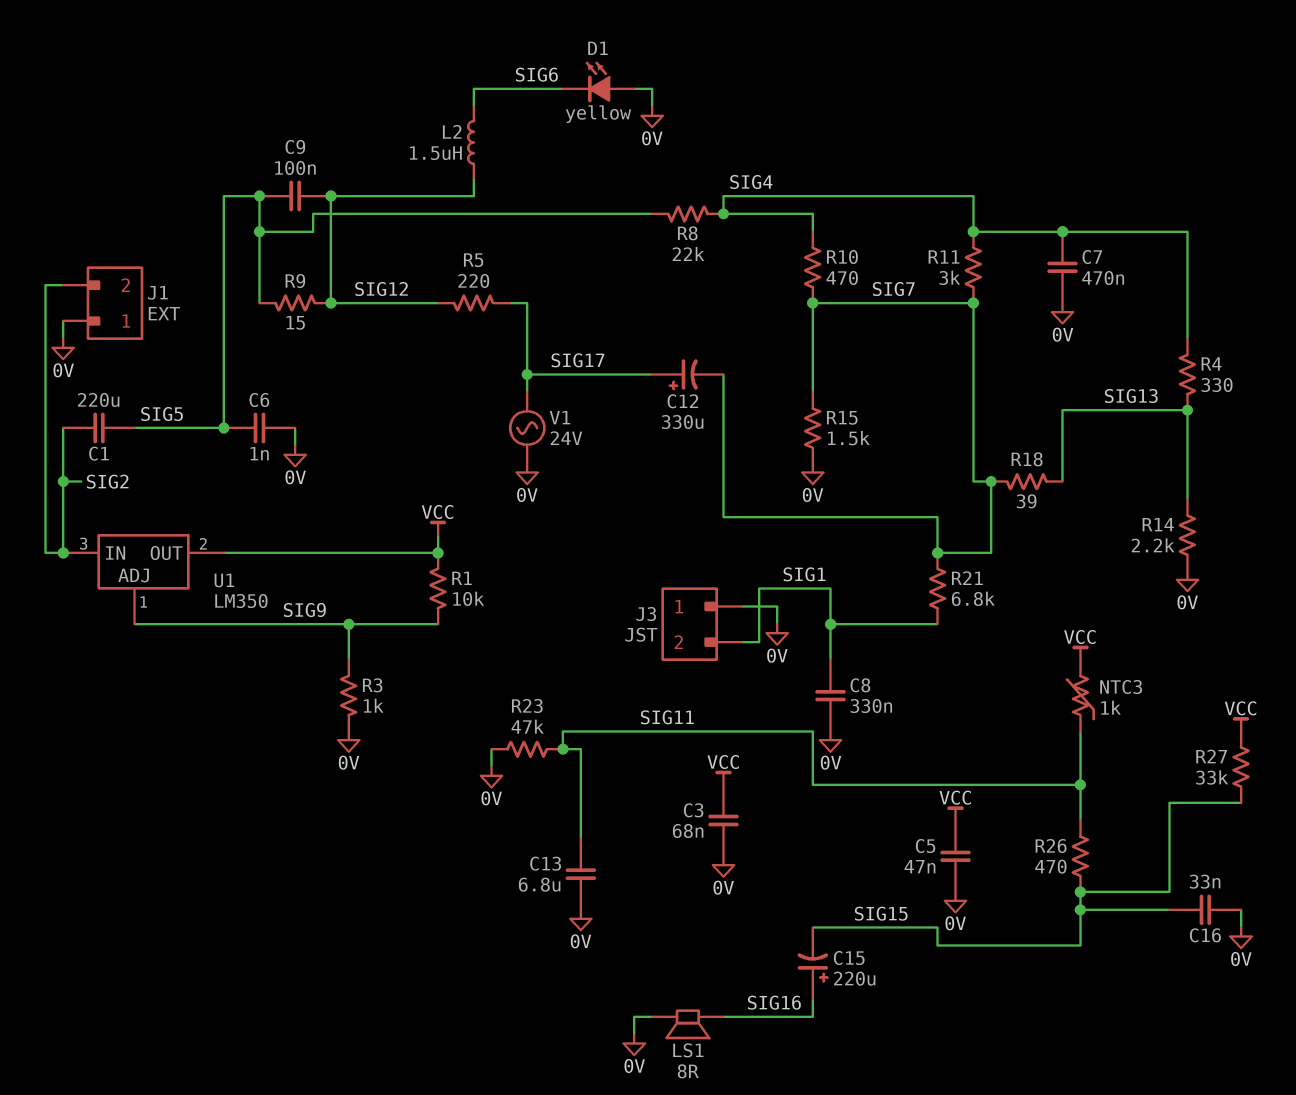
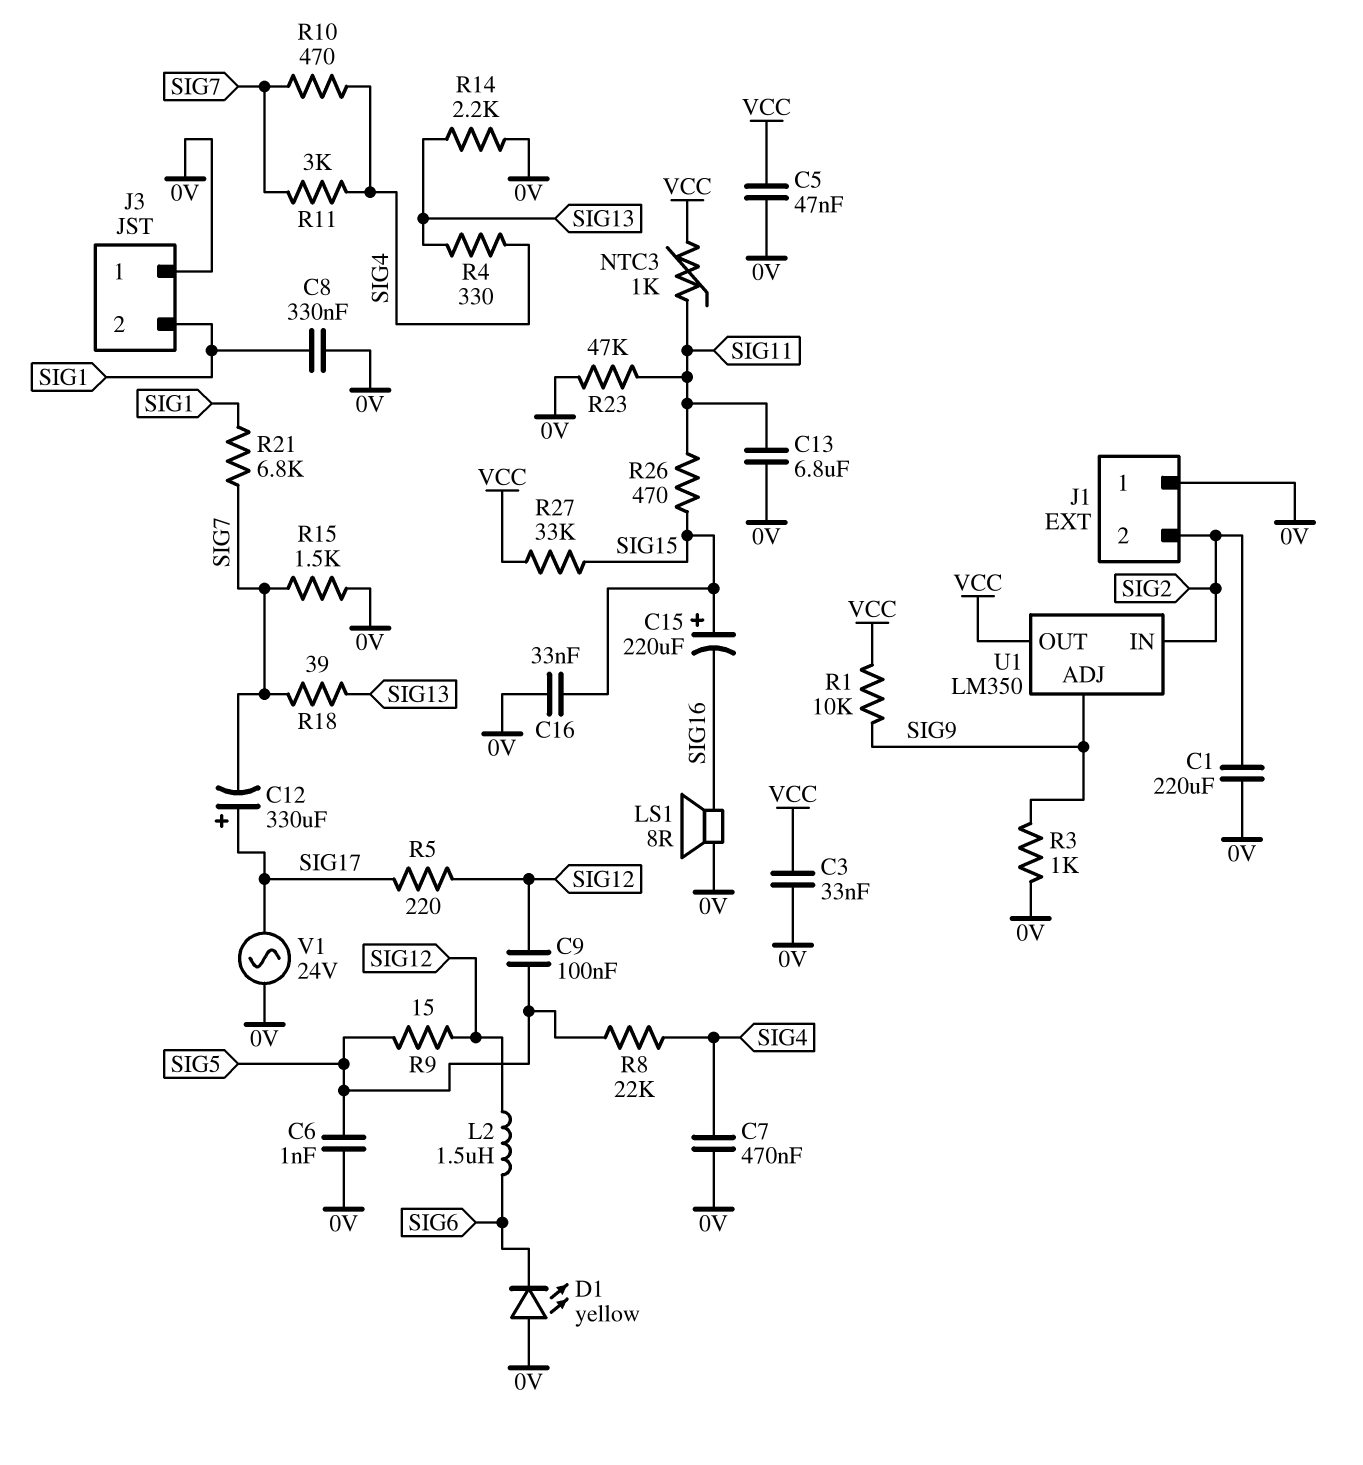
C1: 220uF (SIG2, SIG5) -> 220uF (0V, SIG2)
C3: 68nF (0V, VCC) -> 33nF (0V, VCC)
C15: 220uF (plus SIG16, minus SIG15) -> 220uF (plus SIG15, minus SIG16)

